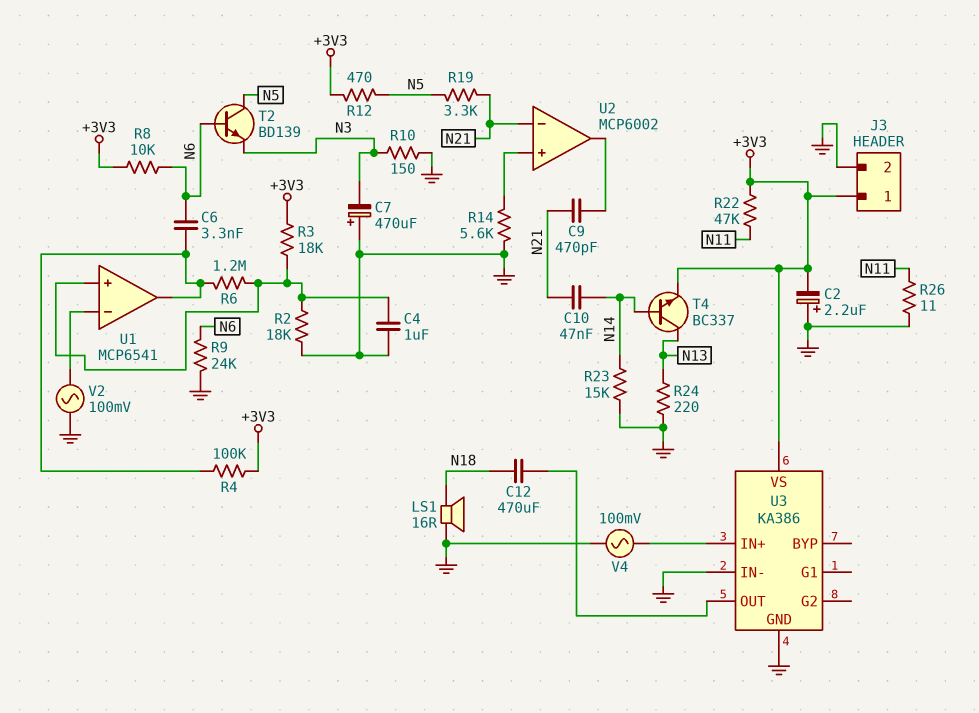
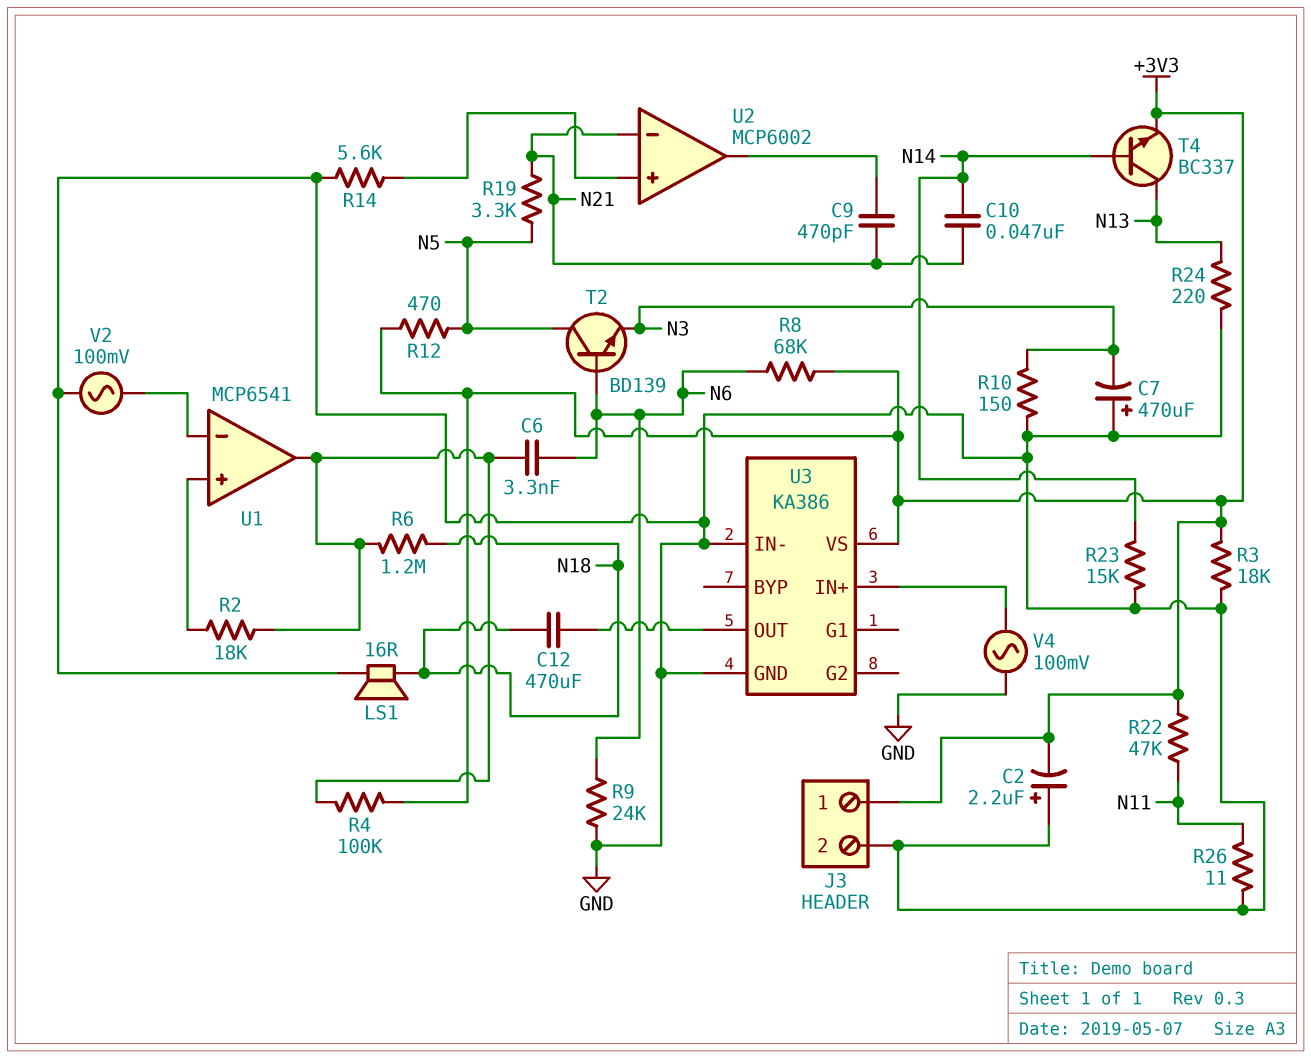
C4: 1uF (GND, U1/in+) -> none
R2: 18k (GND, U1/in+) -> 18k (U1/in+, U1/out)
R3: 18k (+3V3, U1/in+) -> 18k (+3V3, GND)
R6: 1.2M (U1/in+, U1/out) -> 1.2M (N18, U1/out)
R8: 10k (+3V3, N6) -> 68k (+3V3, N6)

